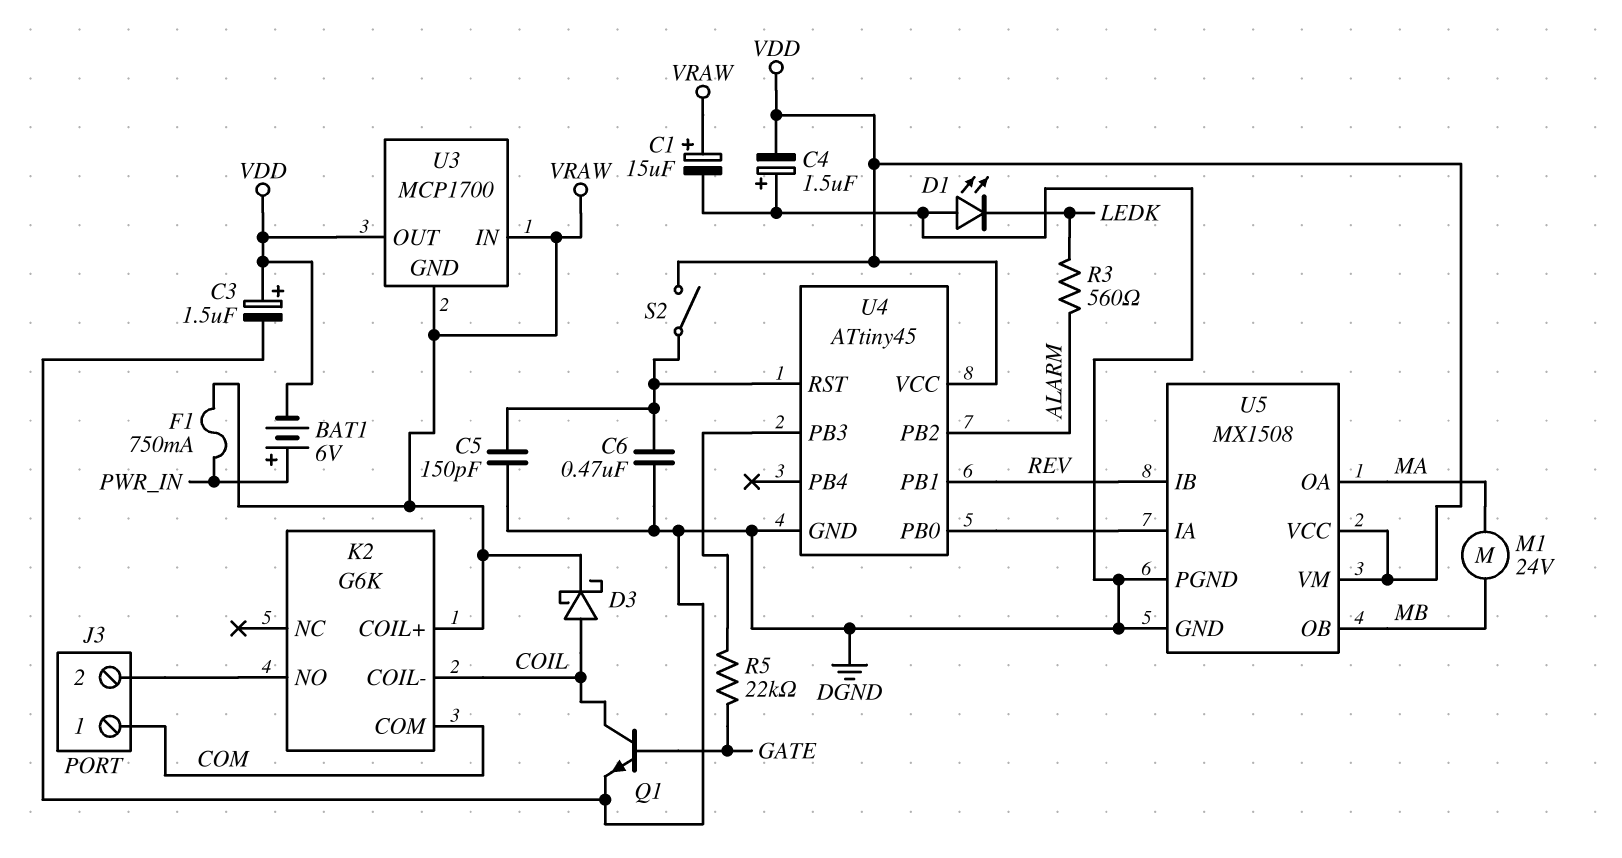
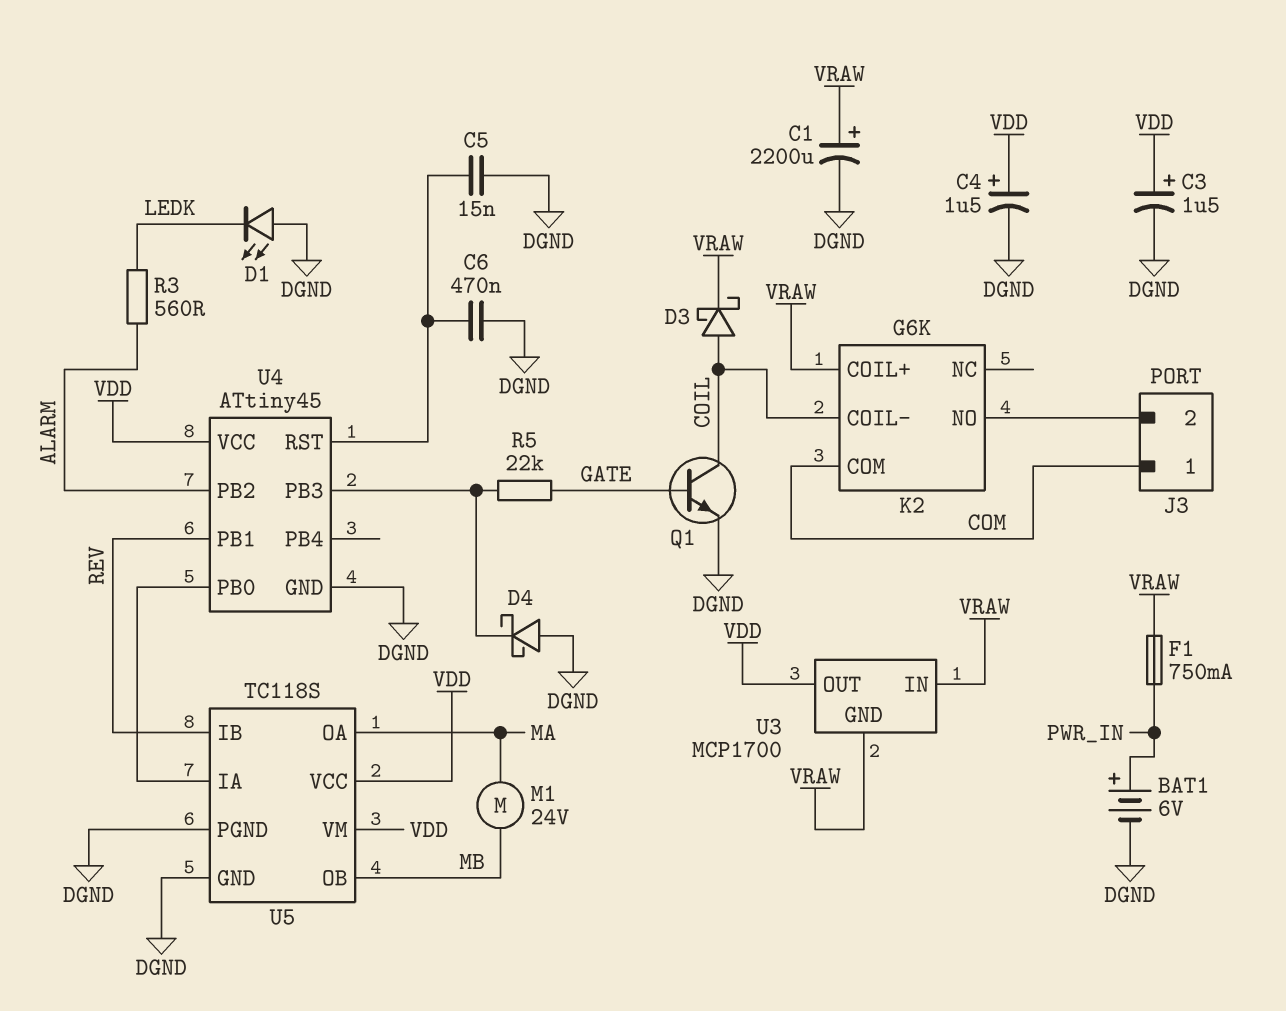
BAT1: 6V (plus PWR_IN, minus VDD) -> 6V (plus PWR_IN, minus DGND)
C1: 15uF (plus VRAW, minus DGND) -> 2200uF (plus VRAW, minus DGND)
C4: 1.5uF (plus DGND, minus VDD) -> 1.5uF (plus VDD, minus DGND)
C5: 150pF (DGND, U4/RST) -> 15nF (DGND, U4/RST)
D4: none -> schottky (A DGND, K U4/PB3)
S2: switch (U4/RST, VDD) -> none
U5: MX1508 -> TC118S

